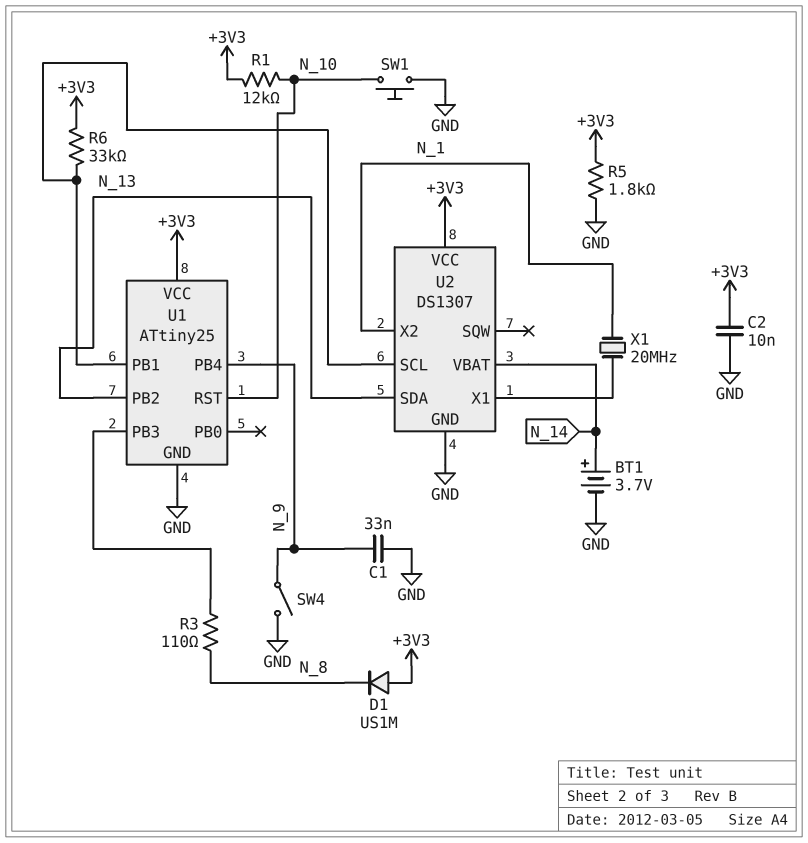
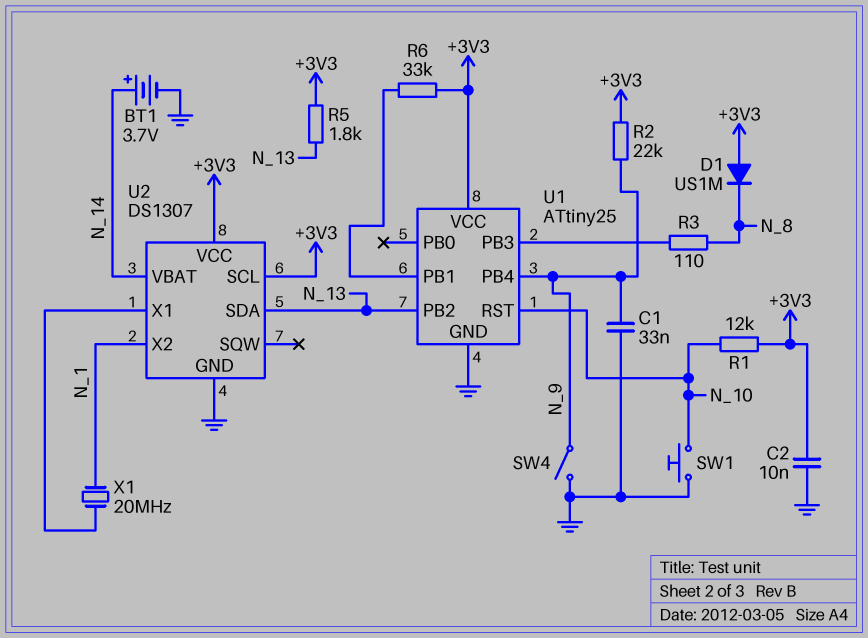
R2: none -> 22k (+3V3, N_9)
R5: 1.8k (+3V3, GND) -> 1.8k (+3V3, N_13)
U2 pin SCL: U1/PB1 -> +3V3

